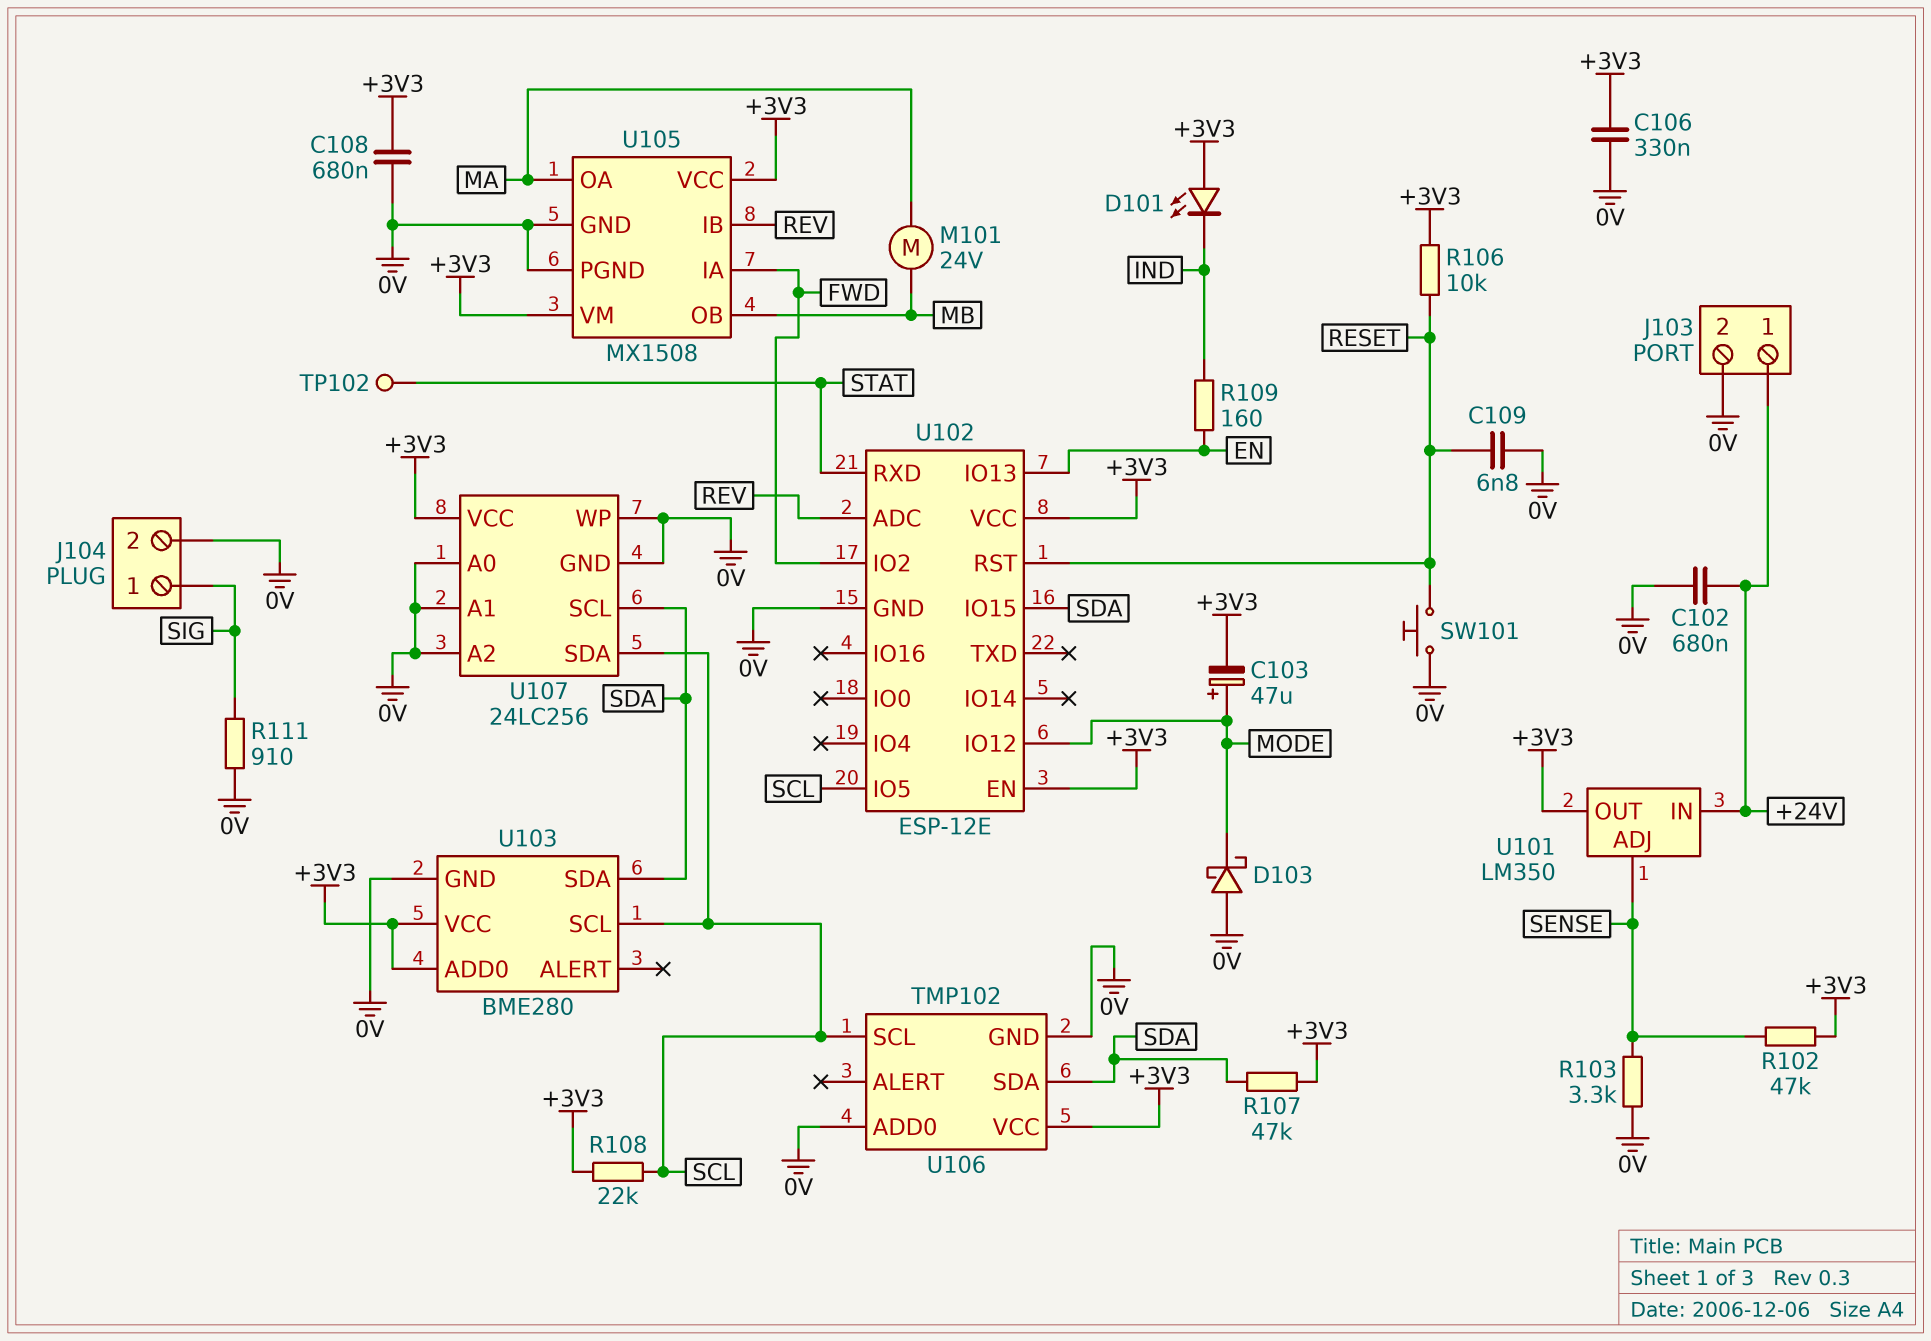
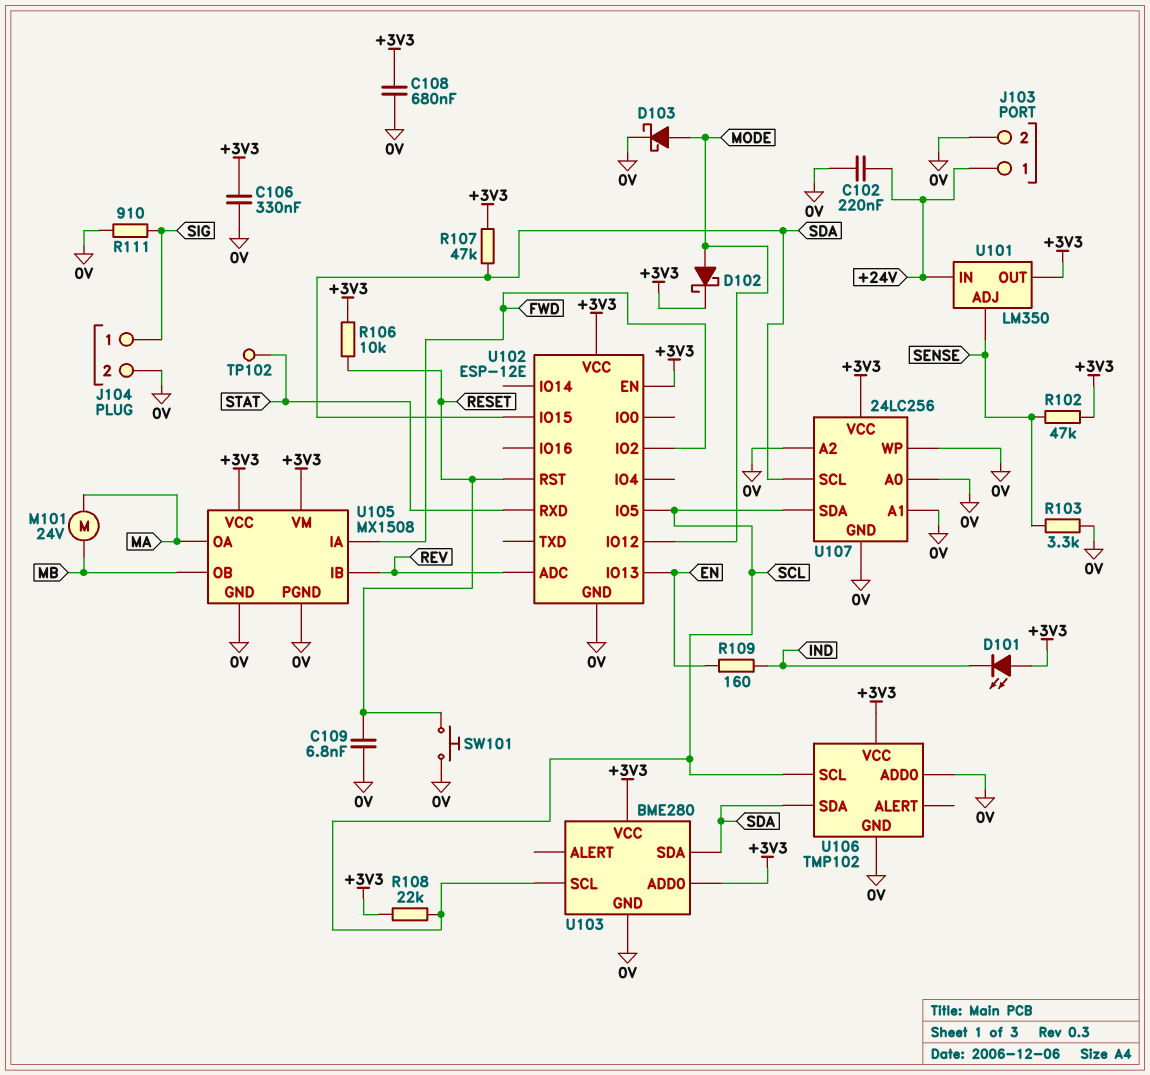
C102: 680nF (+24V, 0V) -> 220nF (+24V, 0V)
C103: 47uF (plus MODE, minus +3V3) -> none
D102: none -> schottky (A MODE, K +3V3)
D103: schottky (A 0V, K MODE) -> schottky (A MODE, K 0V)

